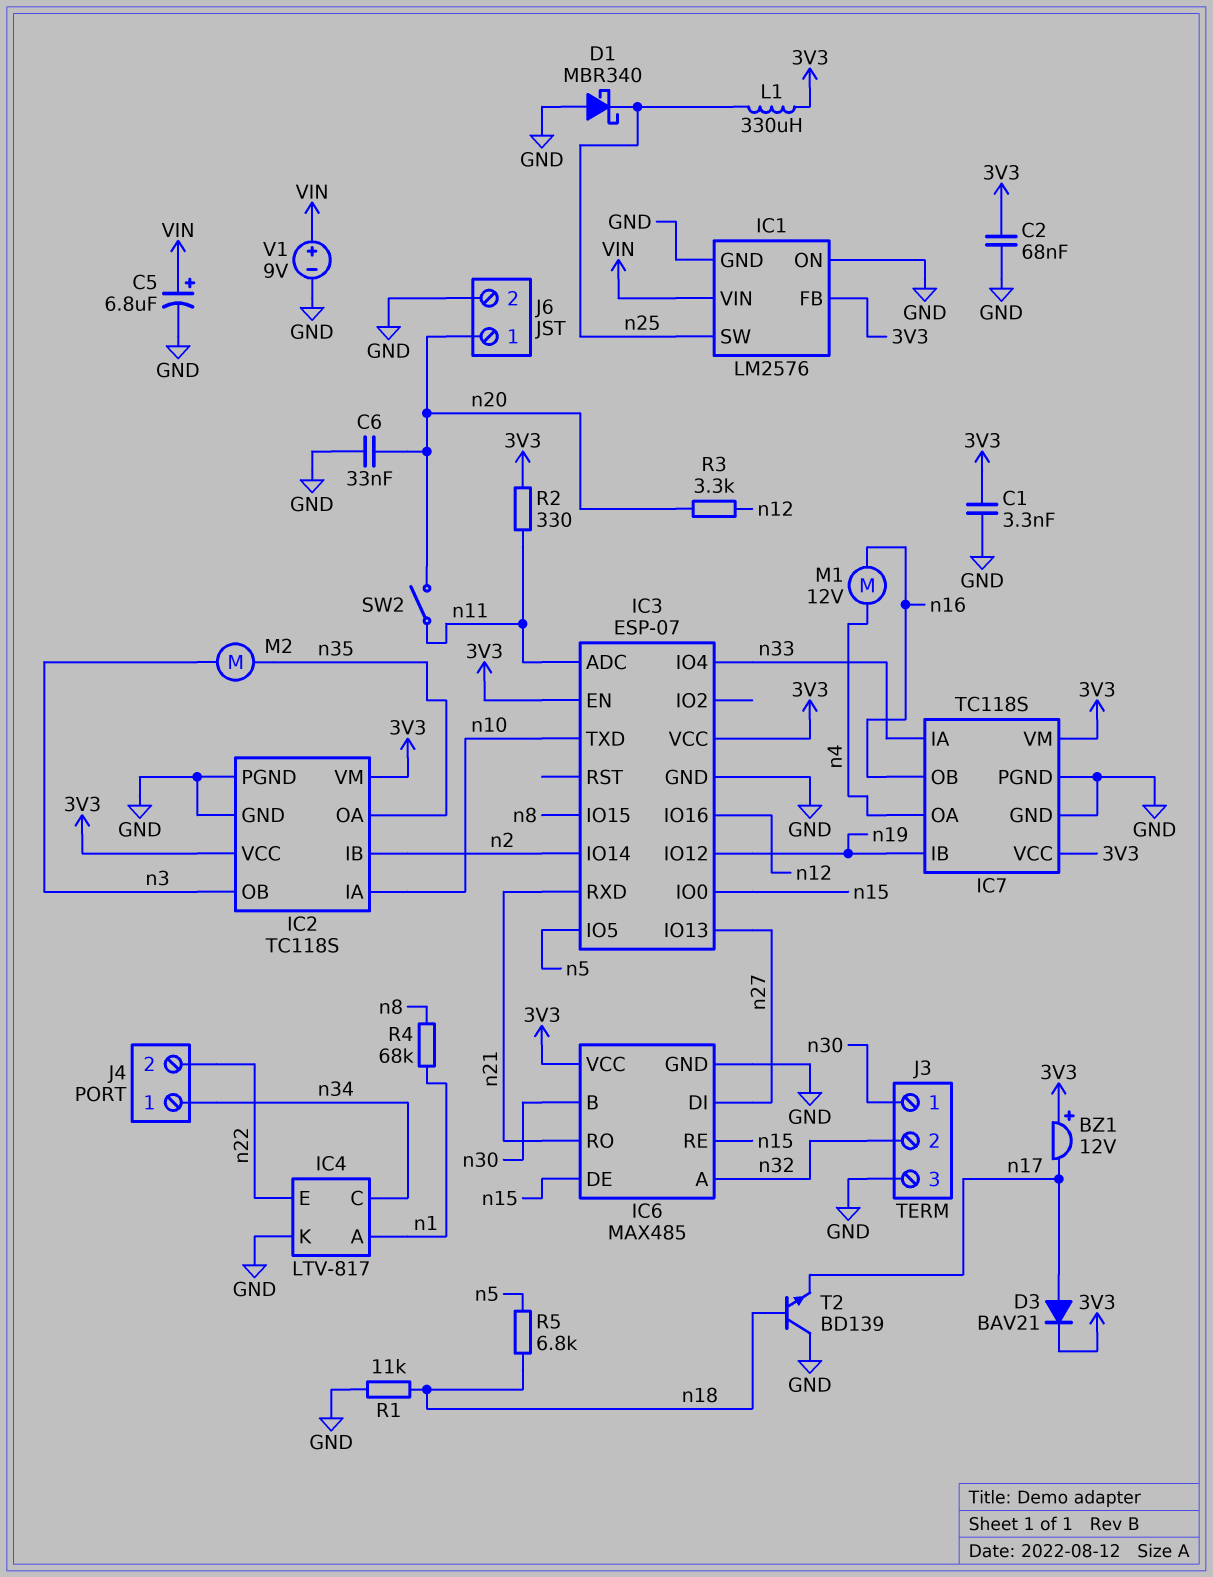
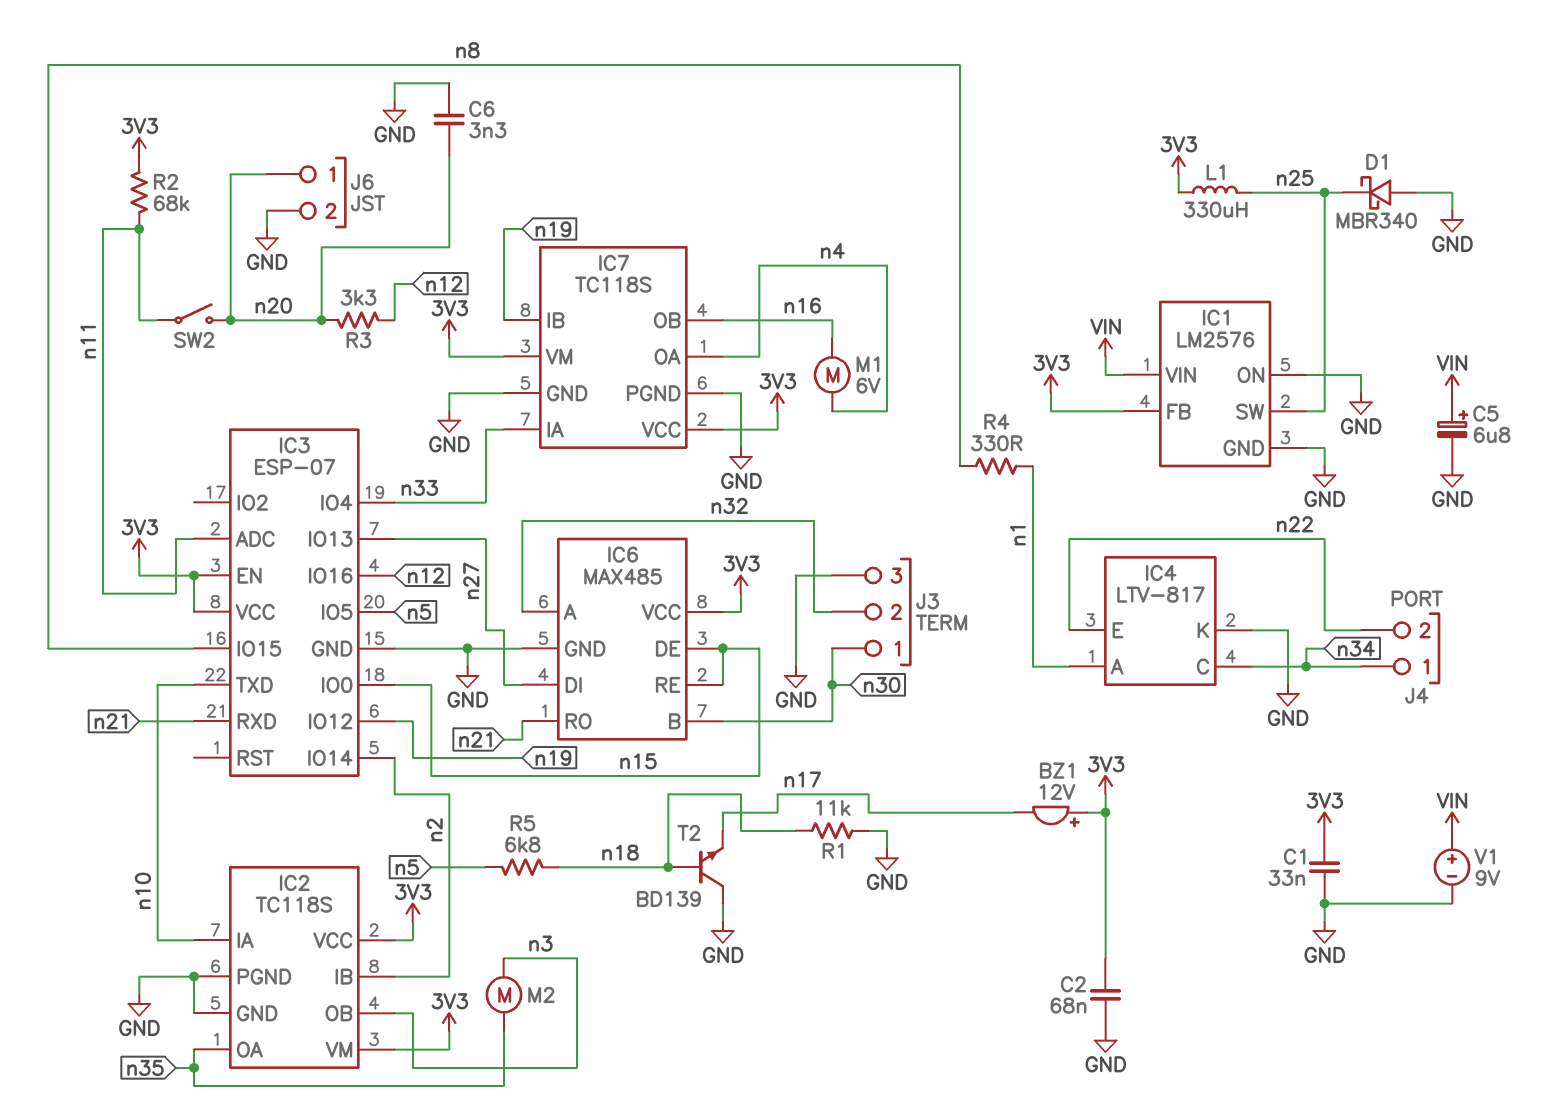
C1: 3.3nF (3V3, GND) -> 33nF (3V3, GND)
C6: 33nF (GND, n20) -> 3.3nF (GND, n20)
D3: diode BAV21 (A n17, K 3V3) -> none
M1: motor 12V (n4, n16) -> motor 6V (n4, n16)
R2: 330 (3V3, n11) -> 68k (3V3, n11)
R4: 68k (n1, n8) -> 330 (n1, n8)

